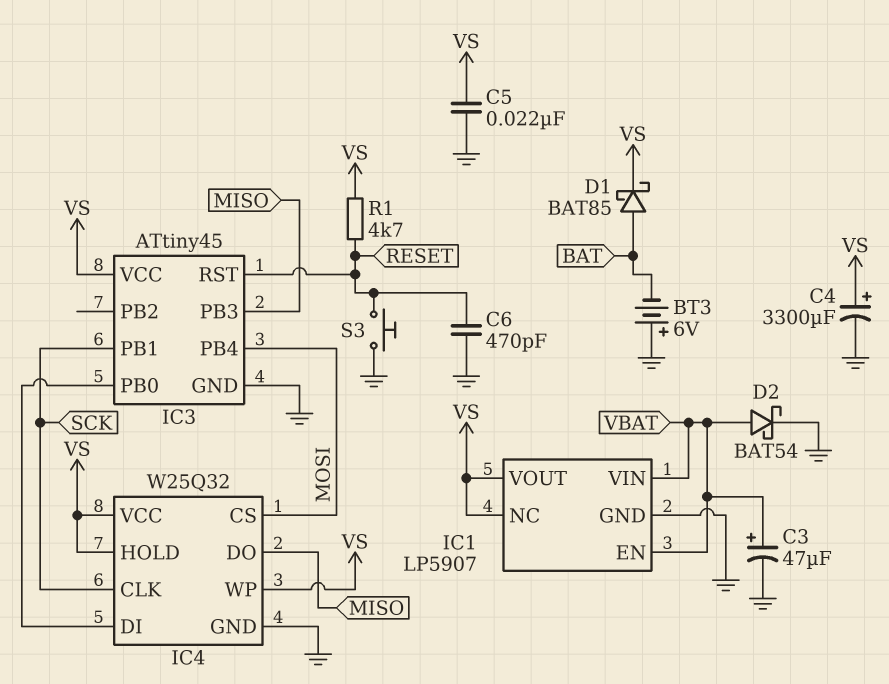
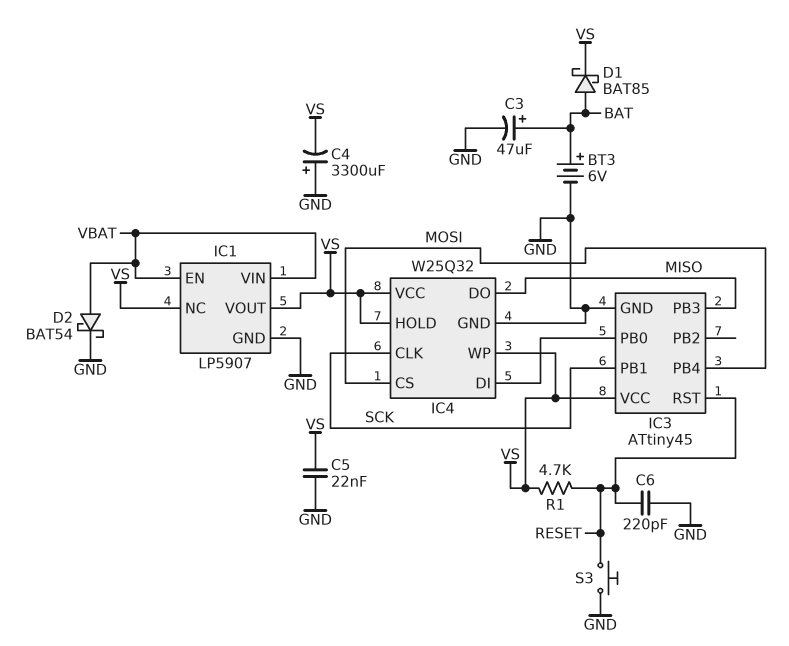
BT3: 6V (plus GND, minus BAT) -> 6V (plus BAT, minus GND)
C3: 47uF (plus VBAT, minus GND) -> 47uF (plus BAT, minus GND)
C4: 3300uF (plus VS, minus GND) -> 3300uF (plus GND, minus VS)
C6: 470pF (GND, RESET) -> 220pF (GND, RESET)

